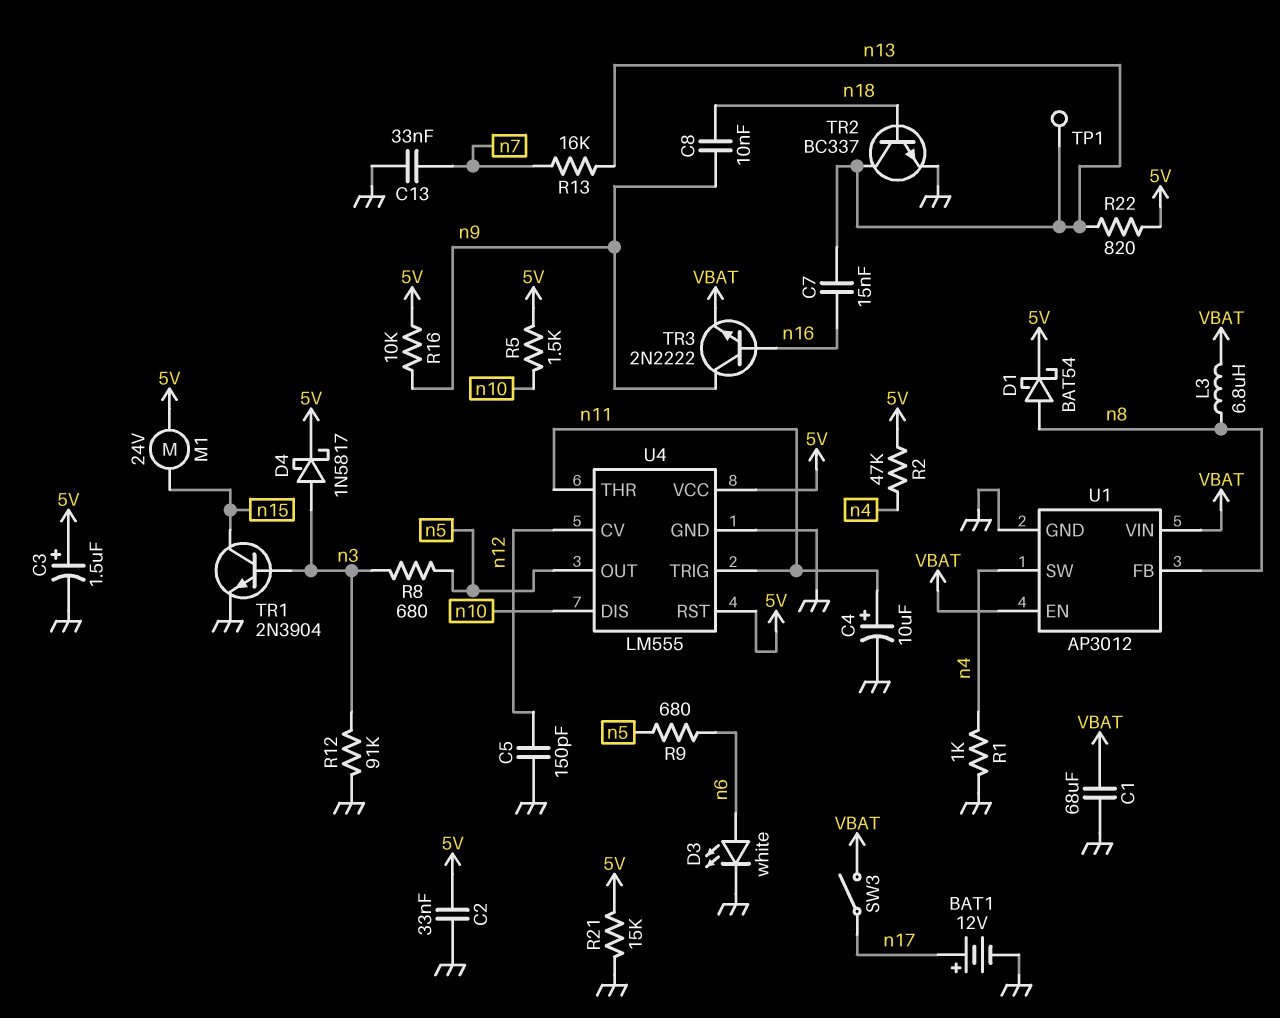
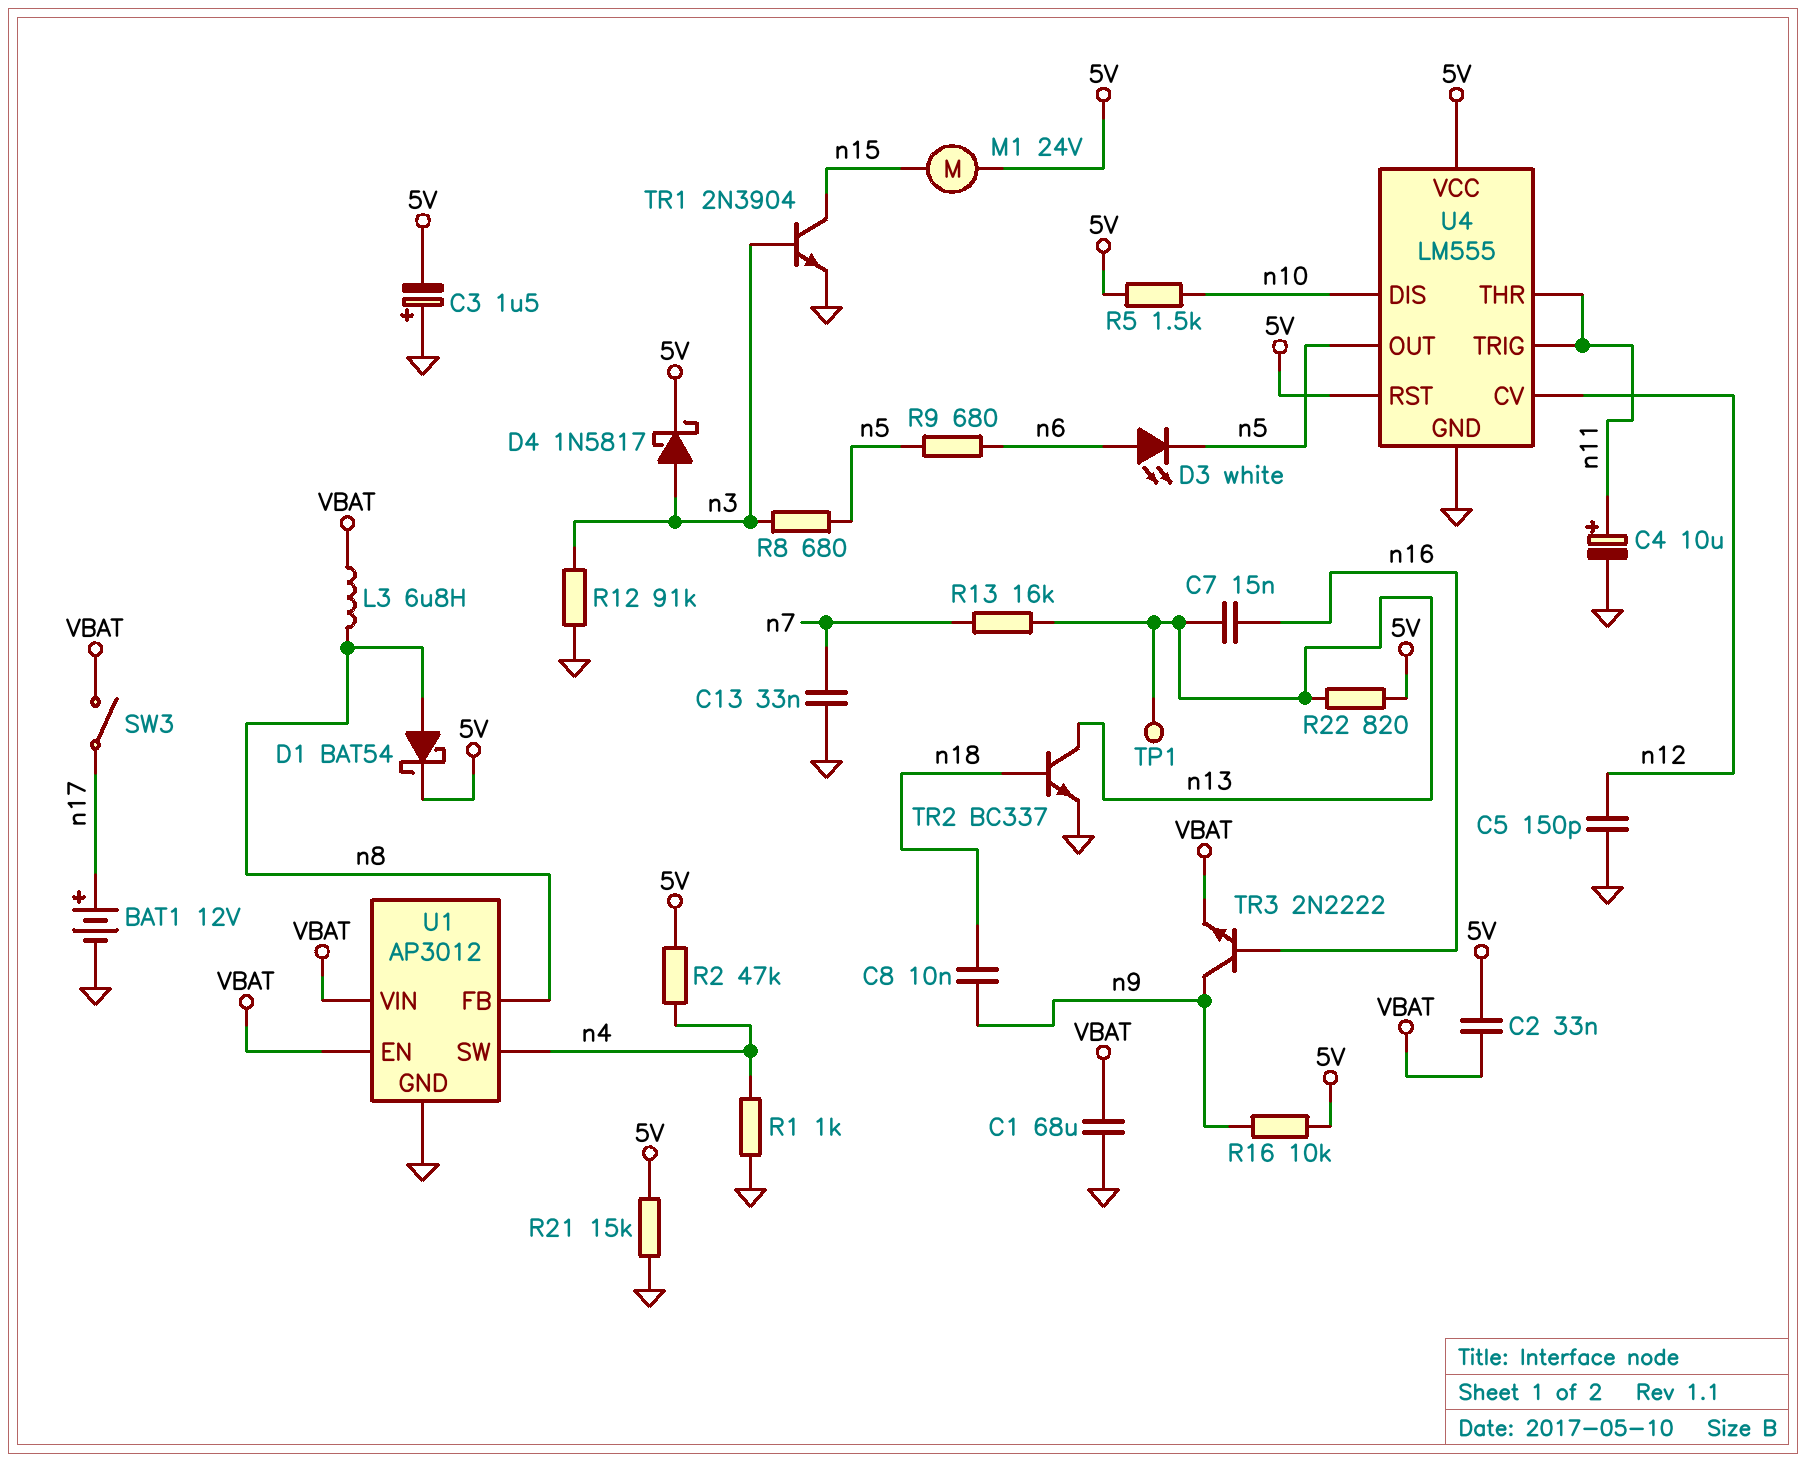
C2: 33nF (5V, GND) -> 33nF (5V, VBAT)
C3: 1.5uF (plus 5V, minus GND) -> 1.5uF (plus GND, minus 5V)
D3: LED white (A n6, K GND) -> LED white (A n6, K n5)

